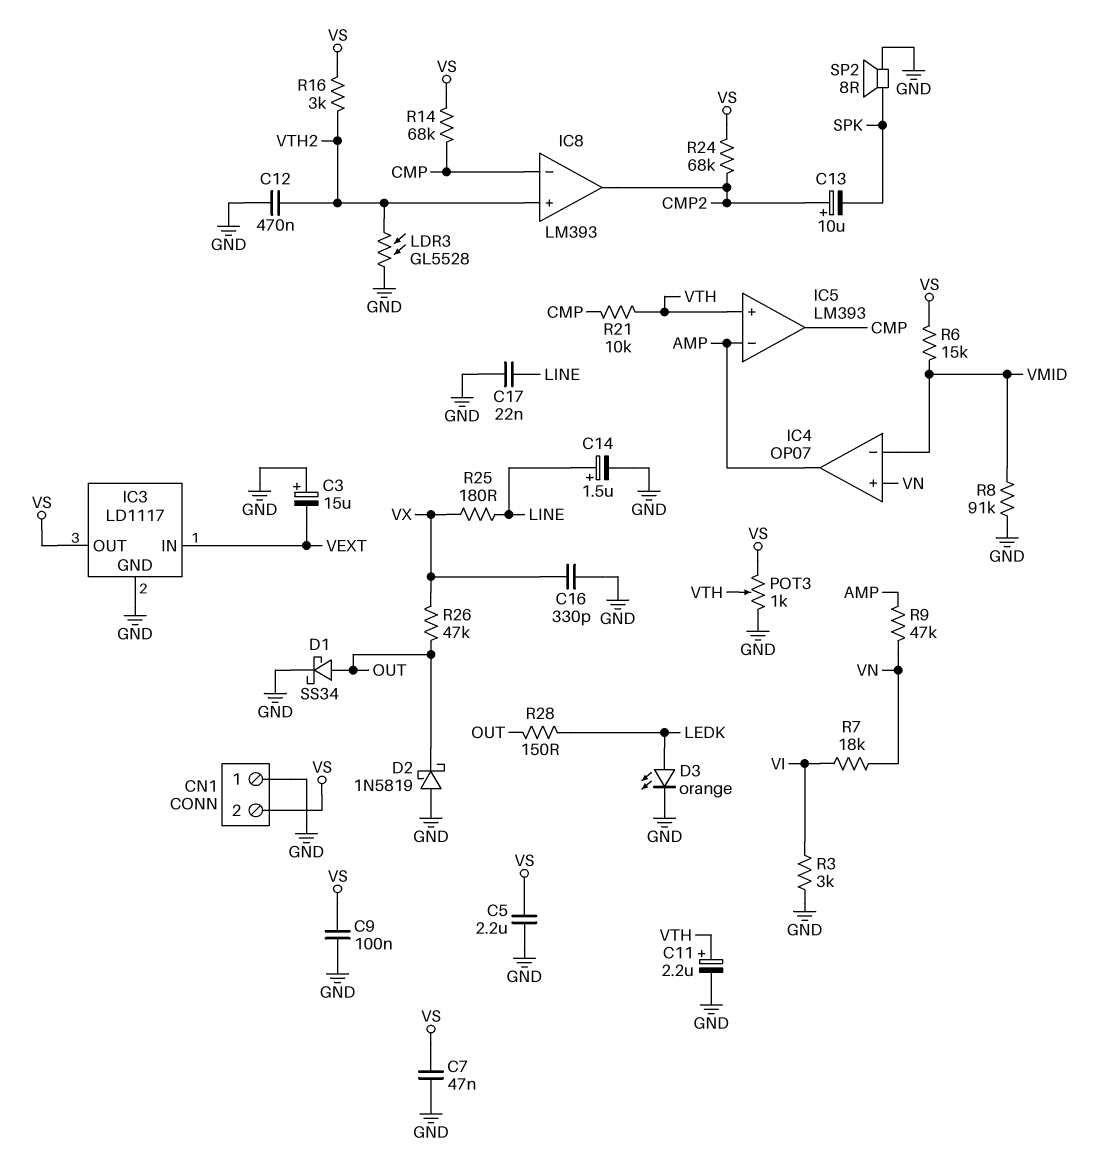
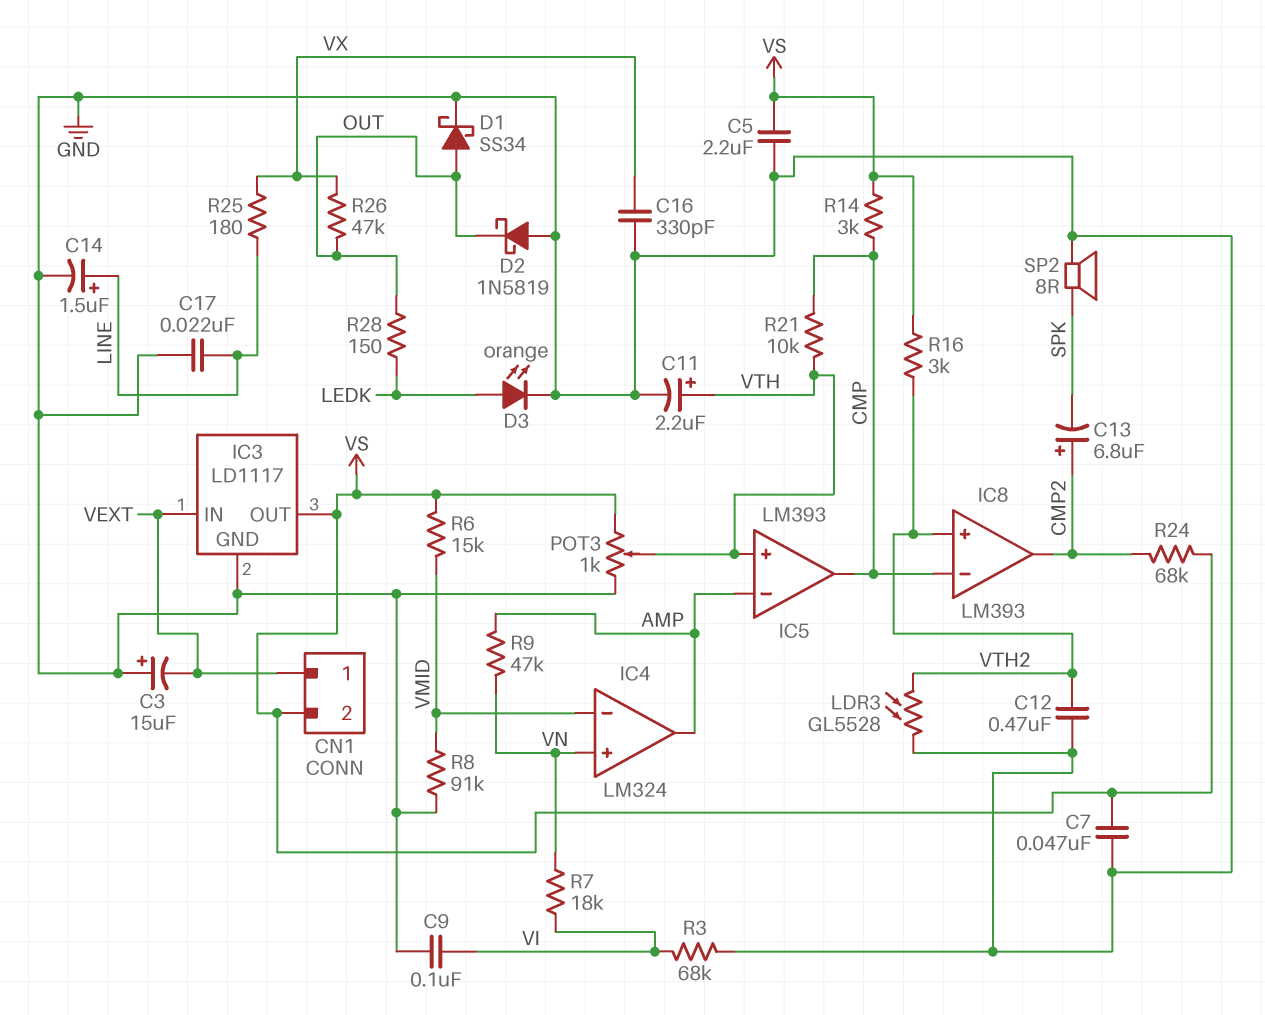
C9: 100nF (GND, VS) -> 100nF (GND, VI)
C13: 10uF (plus CMP2, minus SPK) -> 6.8uF (plus CMP2, minus SPK)
CN1 pin 1: GND -> VEXT
IC4: OP07 -> LM324
R3: 3k (GND, VI) -> 68k (GND, VI)
R14: 68k (CMP, VS) -> 3k (CMP, VS)

